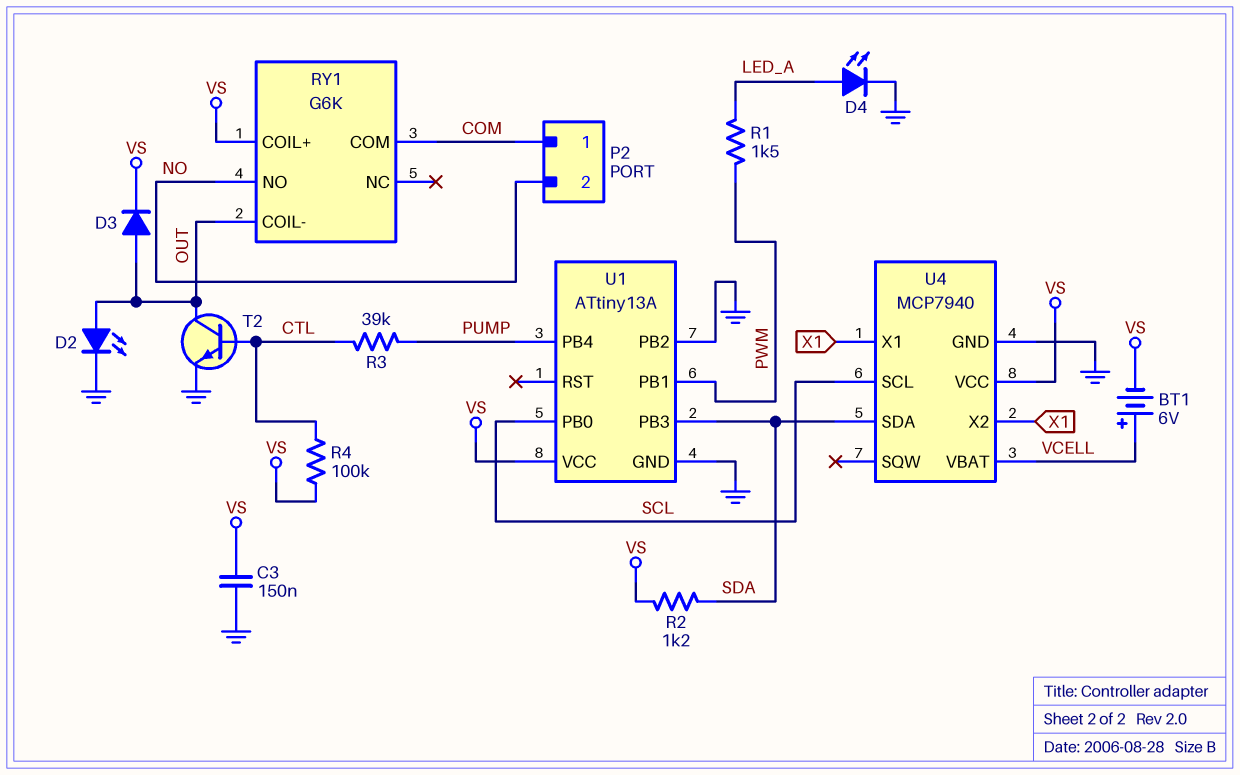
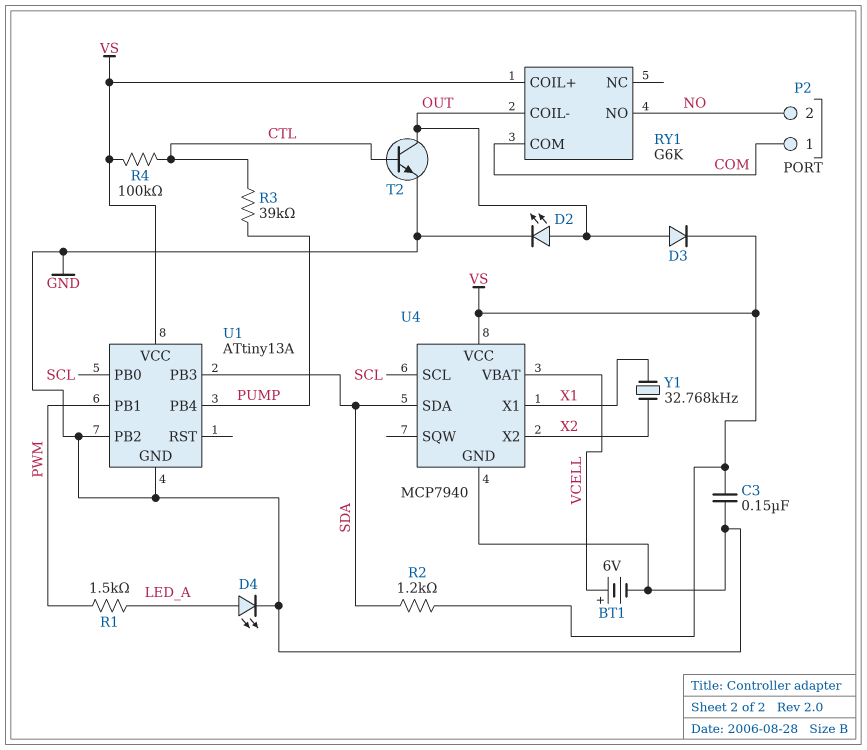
BT1: 6V (plus VCELL, minus VS) -> 6V (plus VCELL, minus GND)
U4 pin X2: X1 -> X2
Y1: none -> 32.768kHz (X1, X2)

